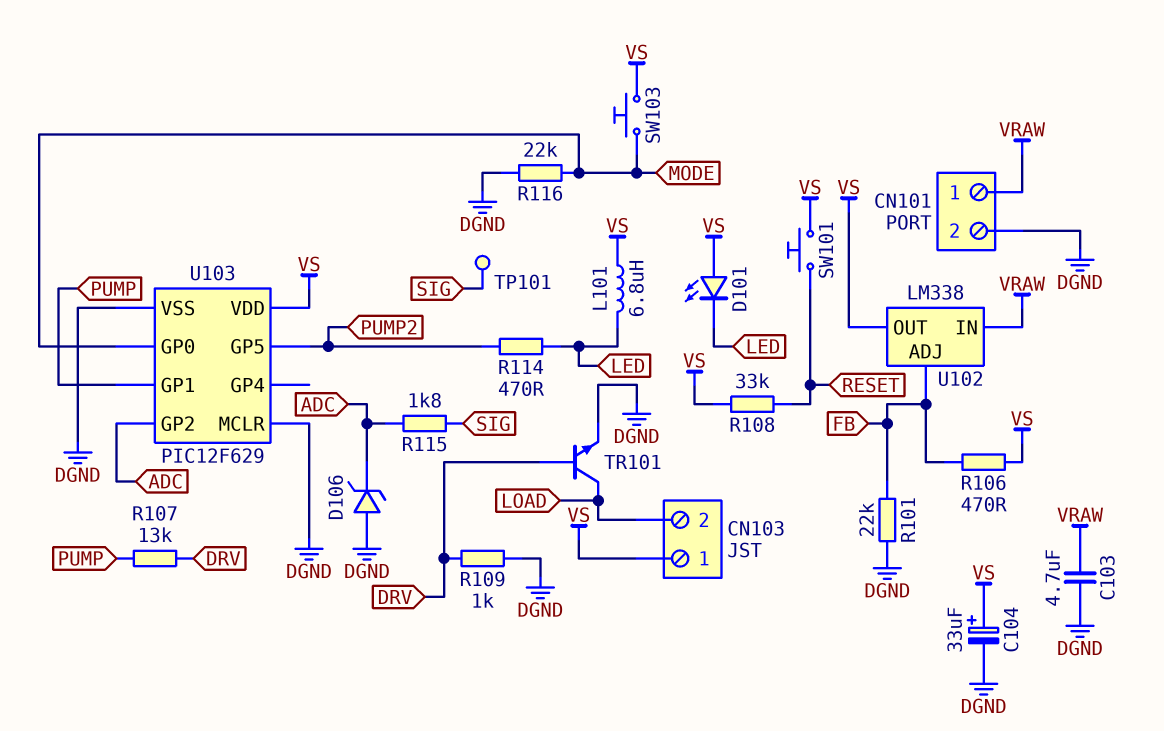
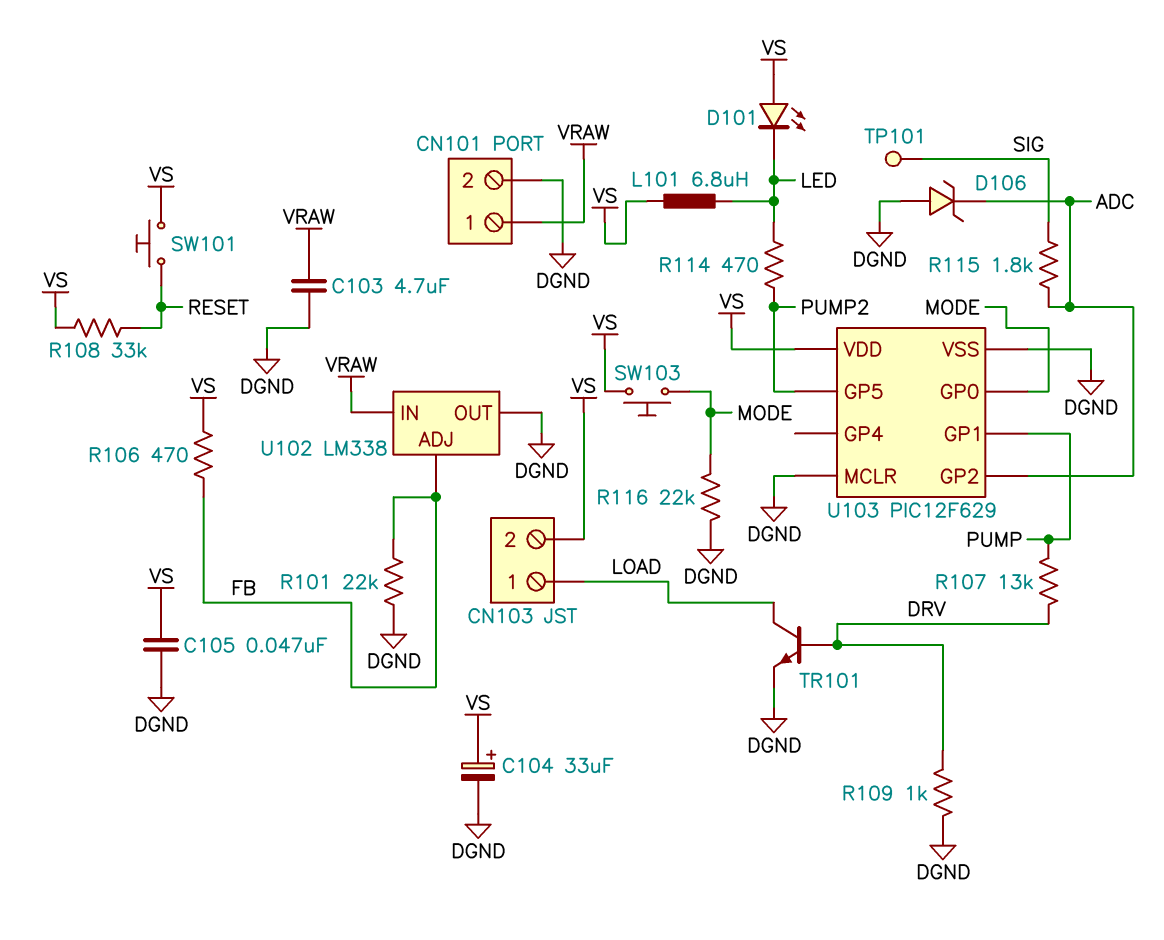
C105: none -> 47nF (DGND, VS)
CN103 pin 1: VS -> LOAD
CN103 pin 2: LOAD -> VS
U102 pin OUT: VS -> DGND

